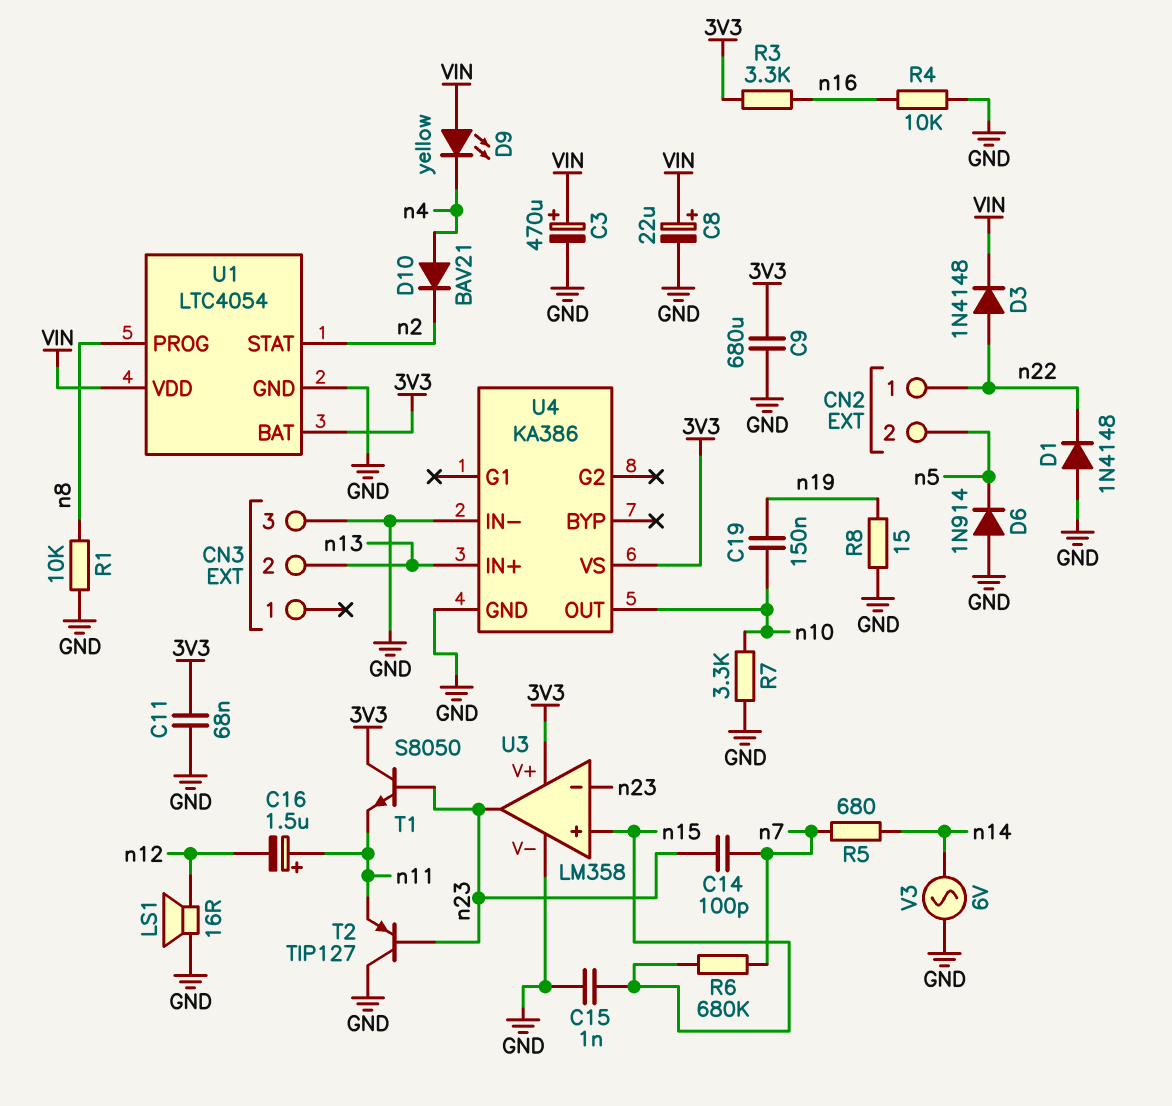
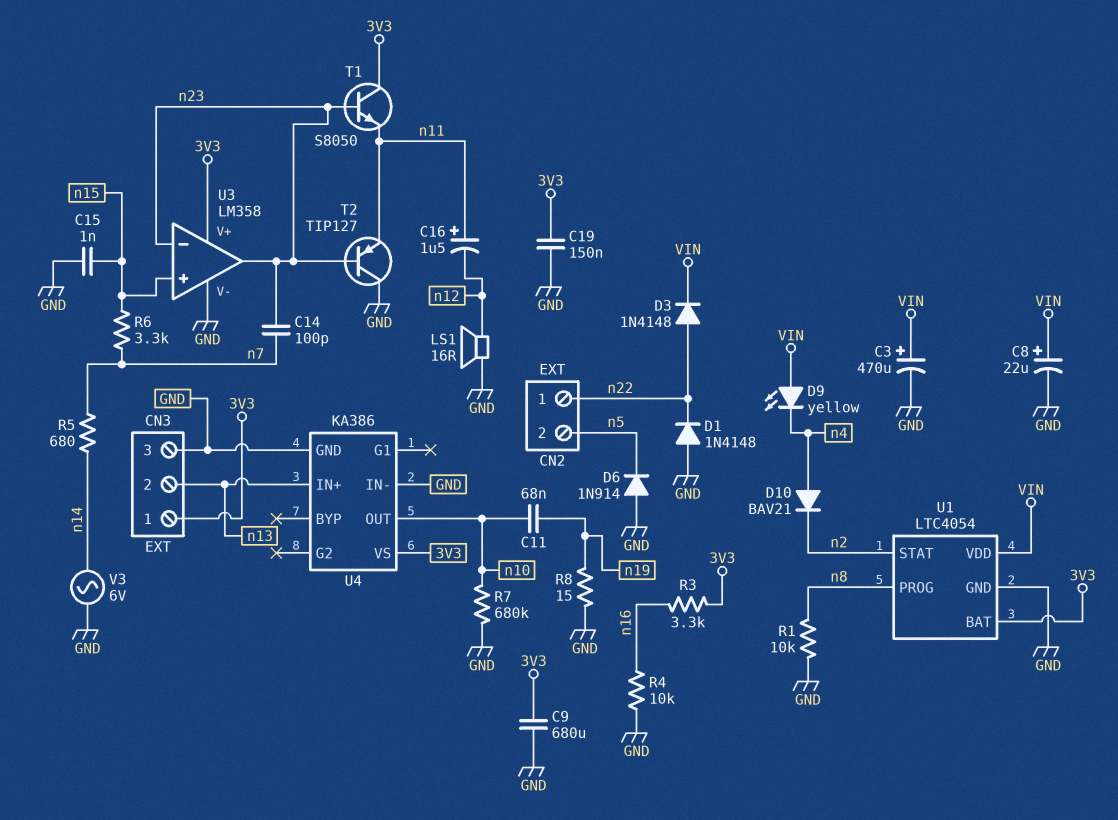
C11: 68nF (3V3, GND) -> 68nF (n10, n19)
C19: 150nF (n10, n19) -> 150nF (3V3, GND)
CN3 pin 1: none -> 3V3
R6: 680k (n7, n15) -> 3.3k (n7, n15)
R7: 3.3k (GND, n10) -> 680k (GND, n10)

